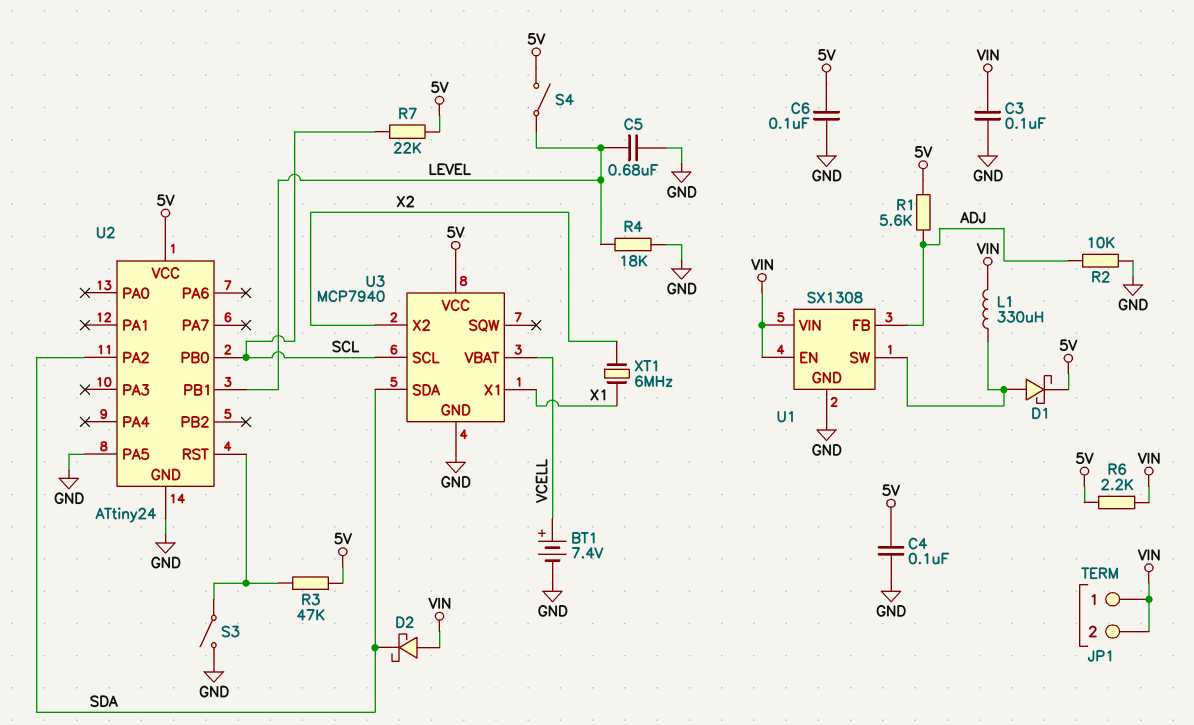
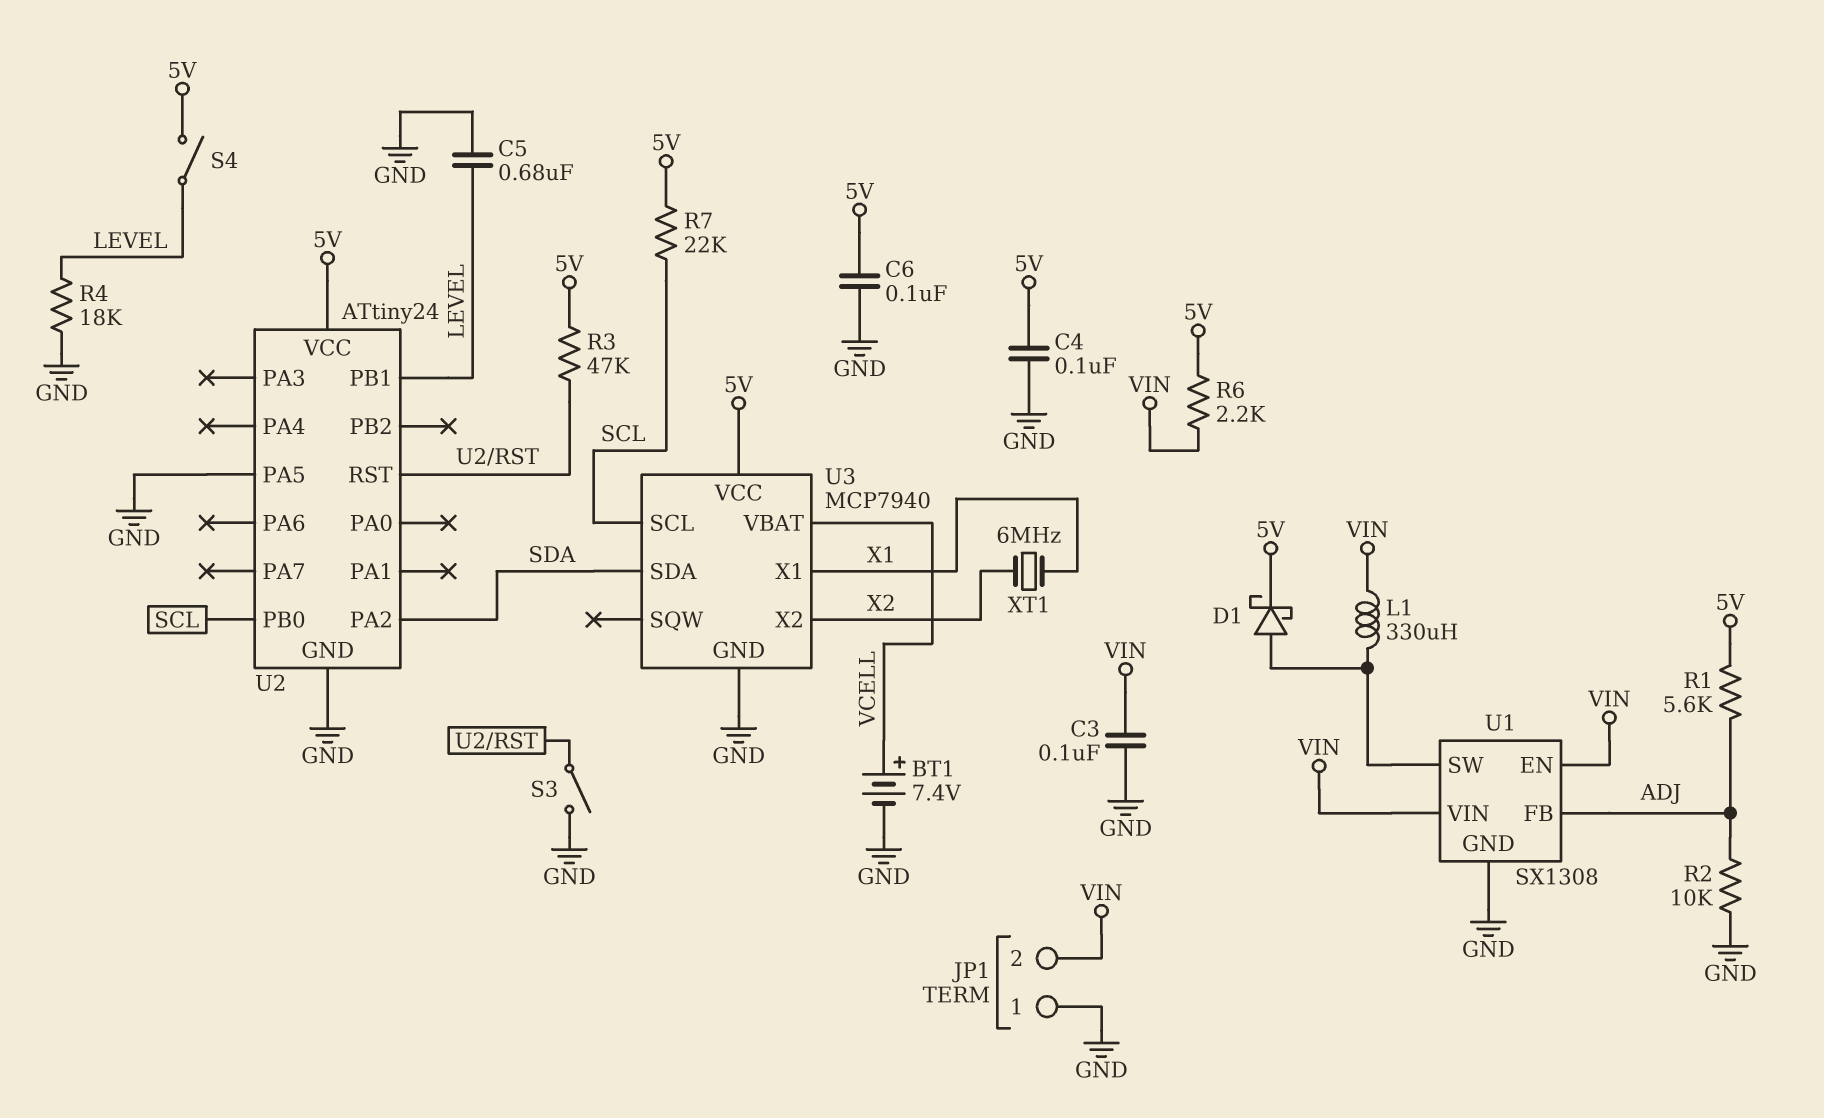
D2: schottky (A VIN, K SDA) -> none
JP1 pin 1: VIN -> GND

